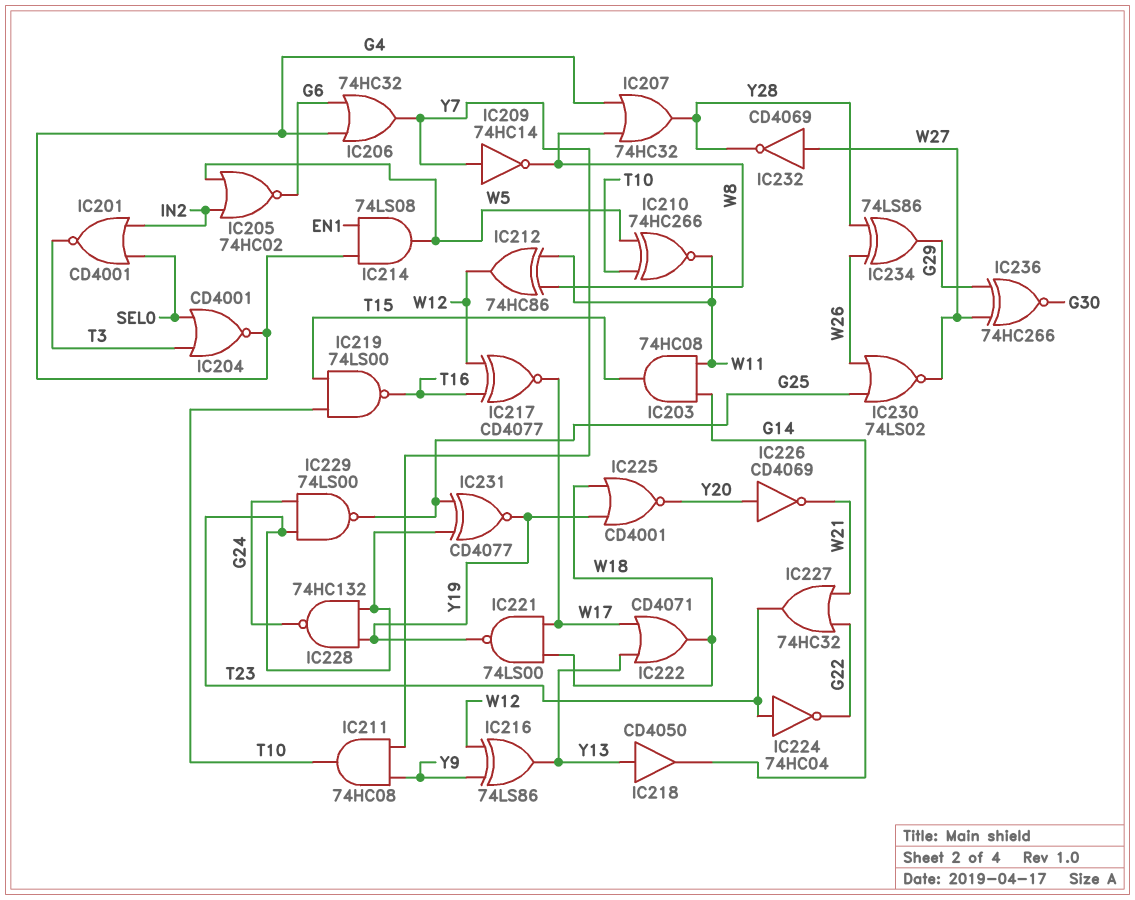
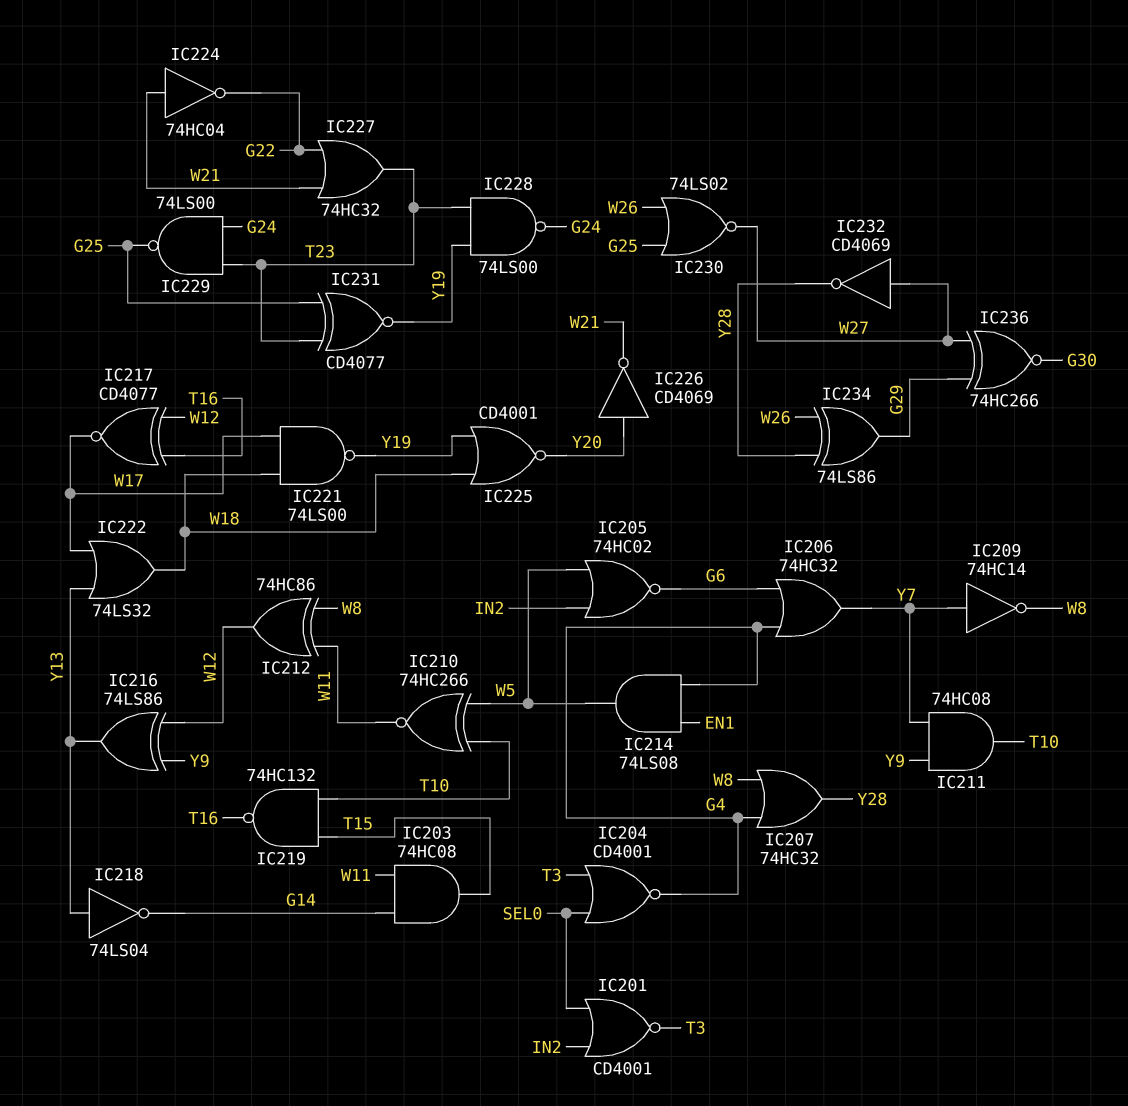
IC218: buffer CD4050 (in Y13, out G14) -> NOT 74LS04 (in Y13, out G14)
IC219: NAND 74LS00 (in T10, in T15, out T16) -> NAND 74HC132 (in T10, in T15, out T16)
IC222: OR CD4071 (in W17, in Y13, out W18) -> OR 74LS32 (in W17, in Y13, out W18)
IC224: NOT 74HC04 (in T23, out G22) -> NOT 74HC04 (in W21, out G22)
IC228: NAND 74HC132 (in T23, in Y19, out G24) -> NAND 74LS00 (in T23, in Y19, out G24)

